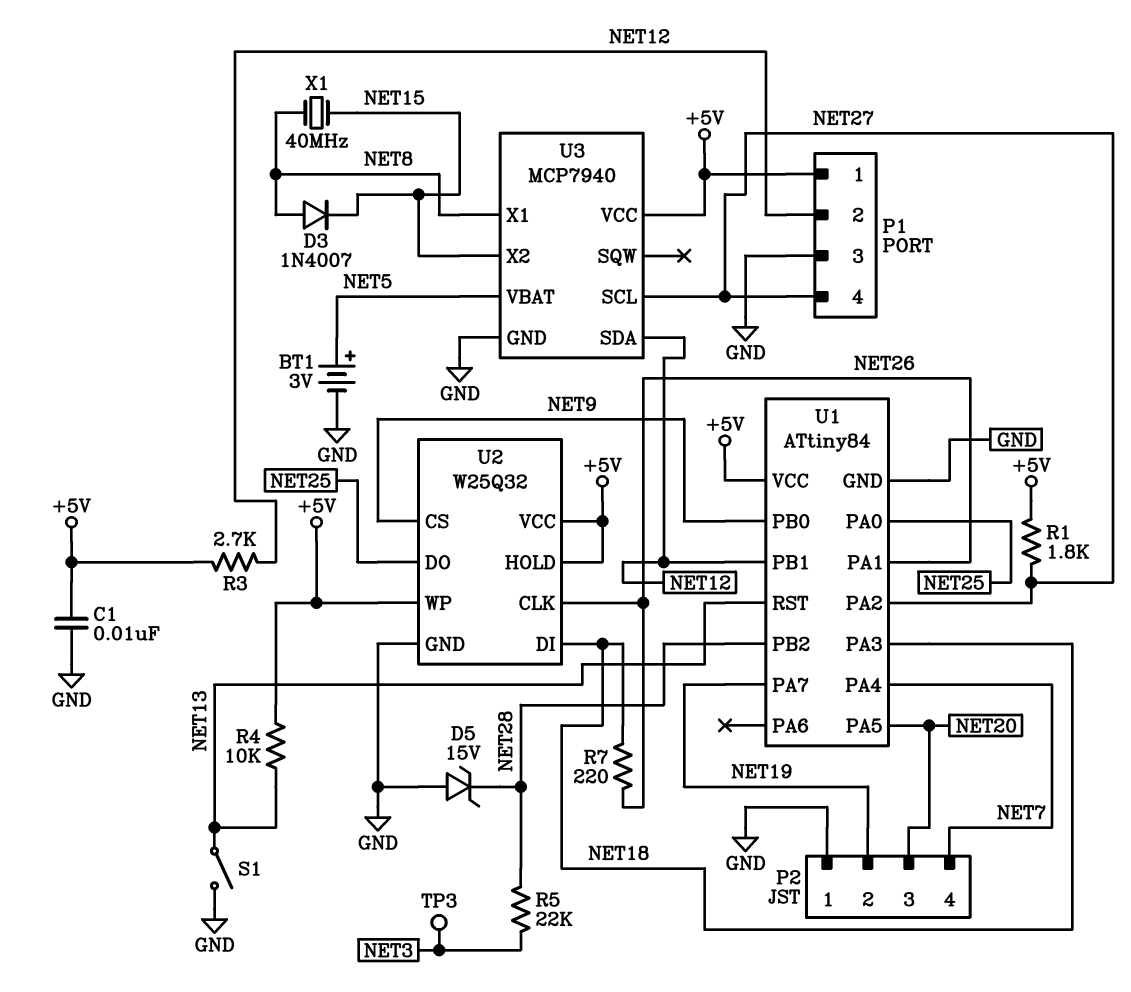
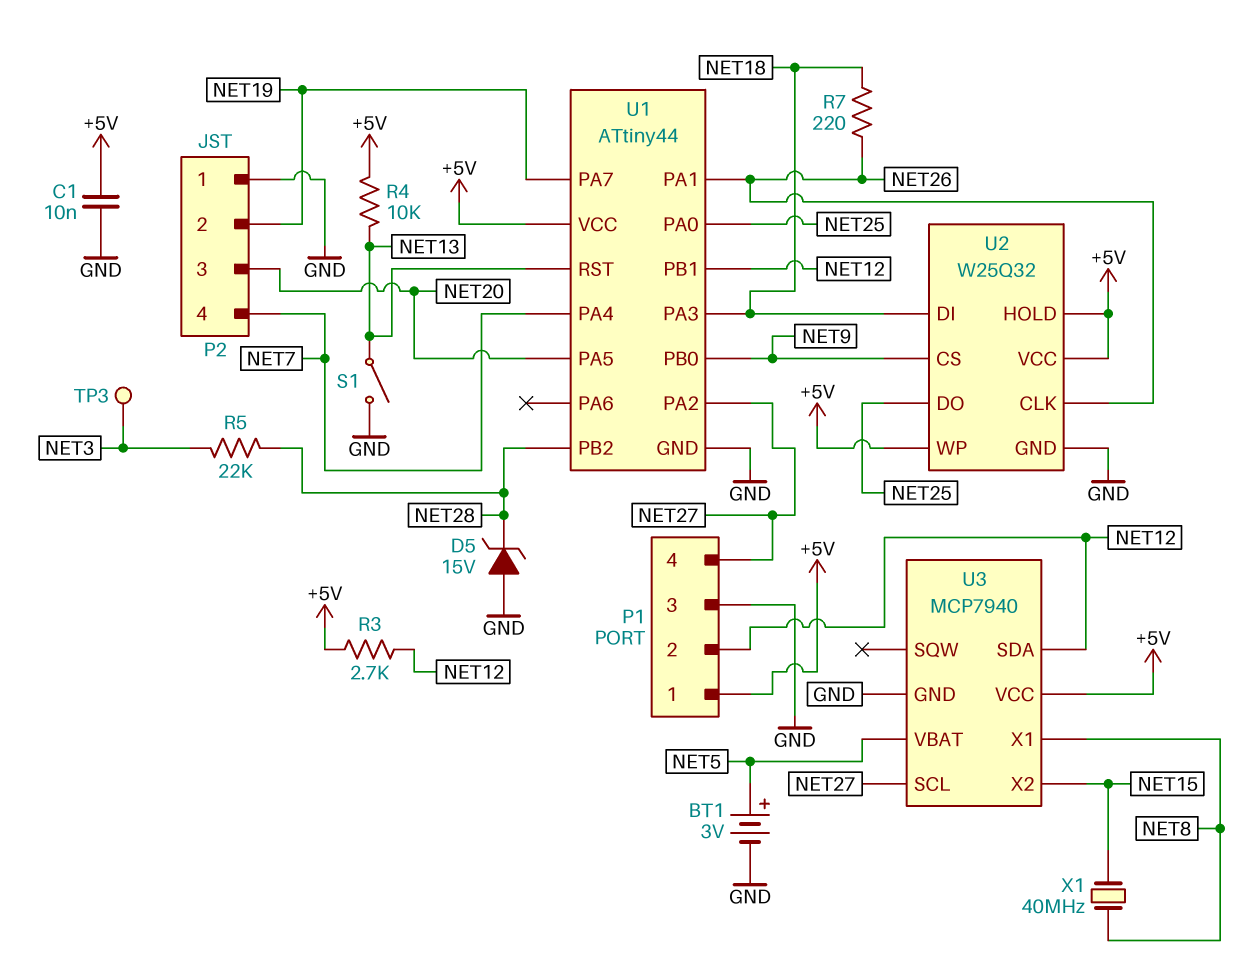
D3: diode 1N4007 (A NET8, K NET15) -> none
R1: 1.8k (+5V, NET27) -> none
U1: ATtiny84 -> ATtiny44

